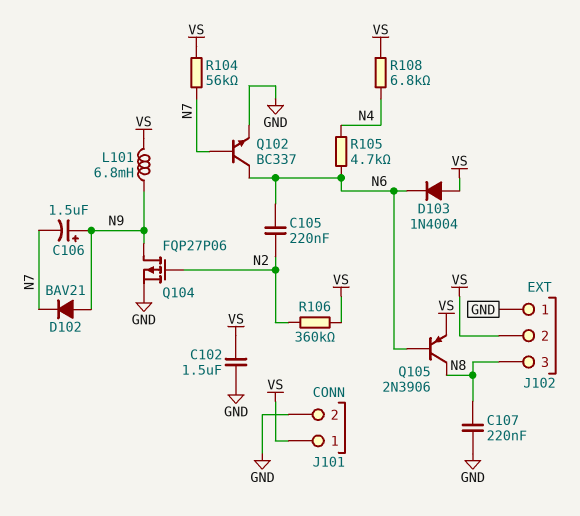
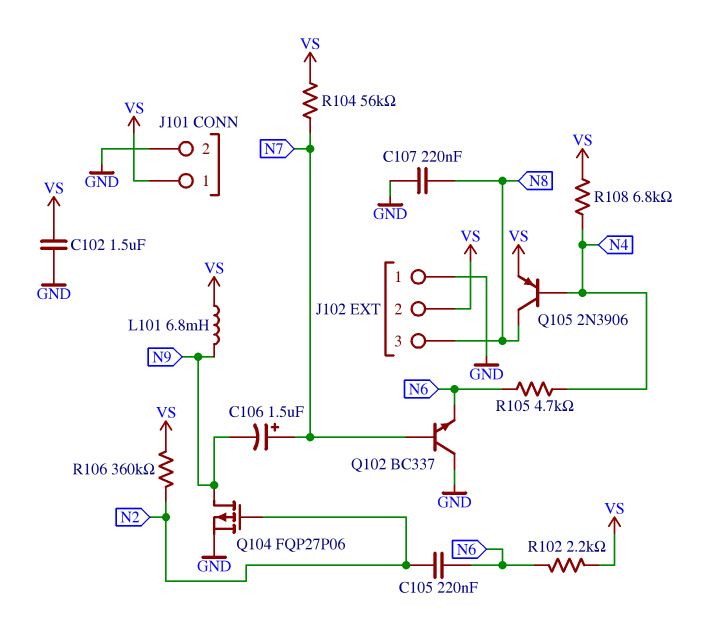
C106: 1.5uF (plus N9, minus N7) -> 1.5uF (plus N7, minus N9)
D102: diode BAV21 (A N9, K N7) -> none
D103: diode 1N4004 (A VS, K N6) -> none
Q102: NPN BC337 (B N7, C N6, E GND) -> NPN BC337 (B N7, C GND, E N6)
Q105: PNP 2N3906 (B N6, C N8, E VS) -> PNP 2N3906 (B N4, C N8, E VS)
R102: none -> 2.2k (N6, VS)

